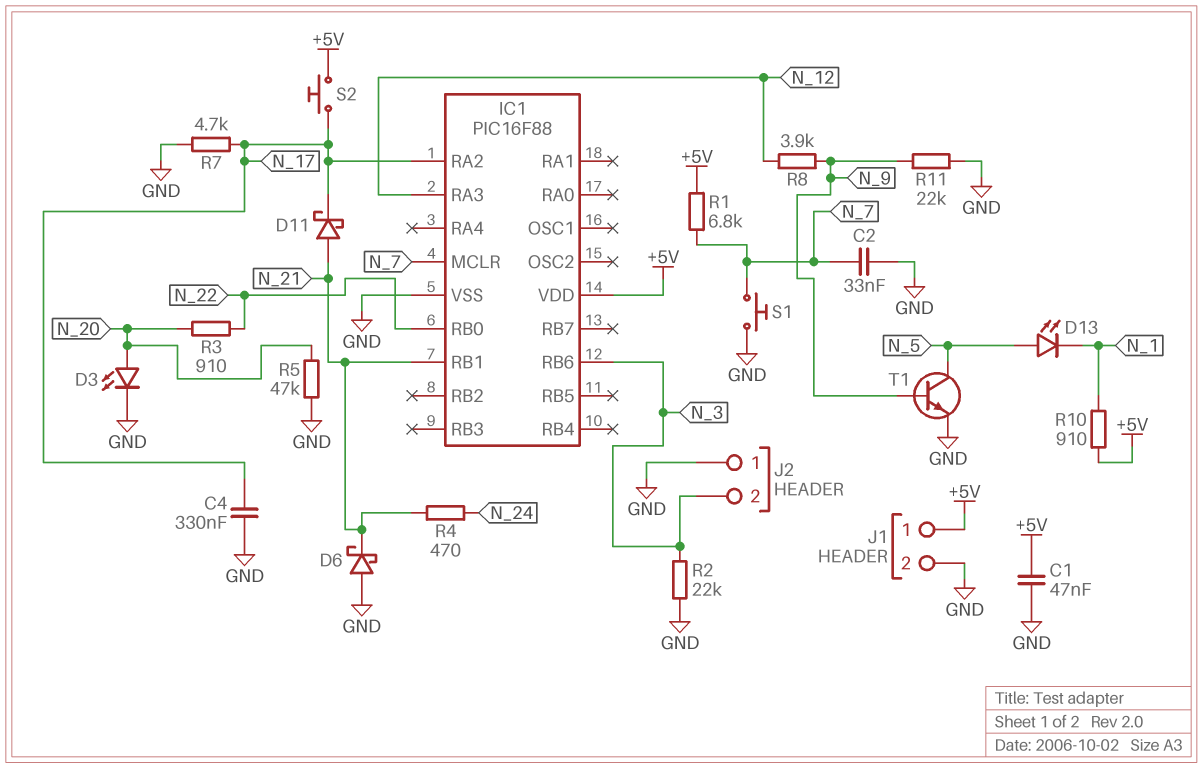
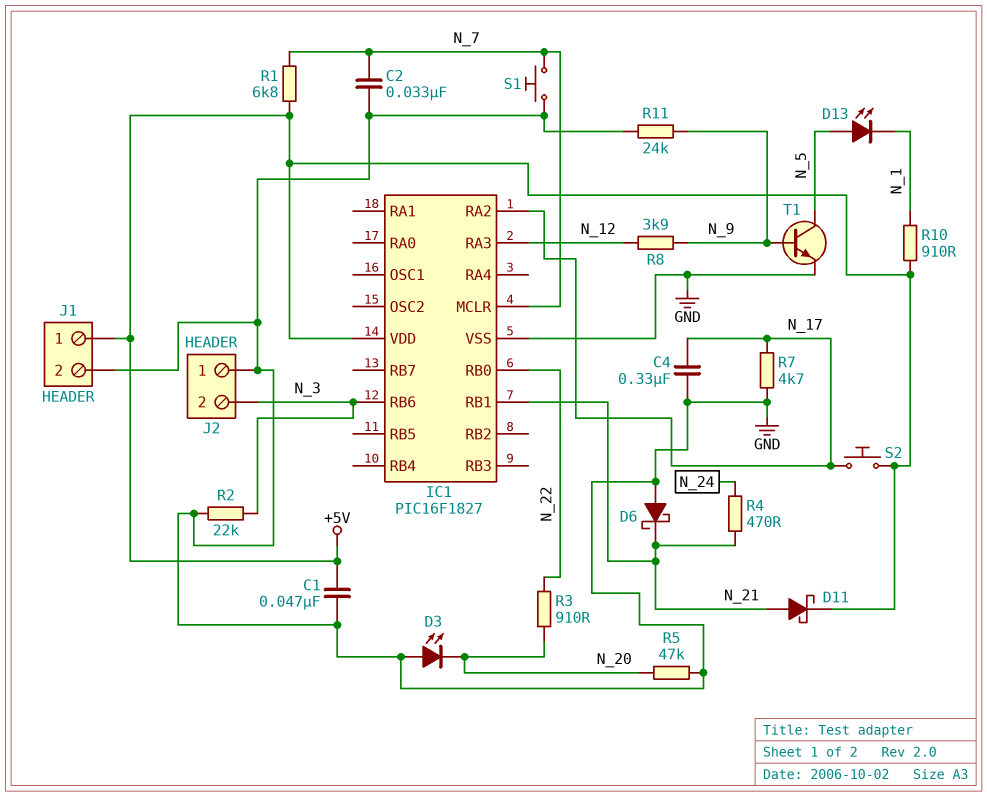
D3: LED (A N_20, K GND) -> LED (A GND, K N_20)
D11: schottky (A N_21, K N_17) -> schottky (A N_21, K +5V)
IC1: PIC16F88 -> PIC16F1827
R11: 22k (GND, N_9) -> 24k (GND, N_9)

